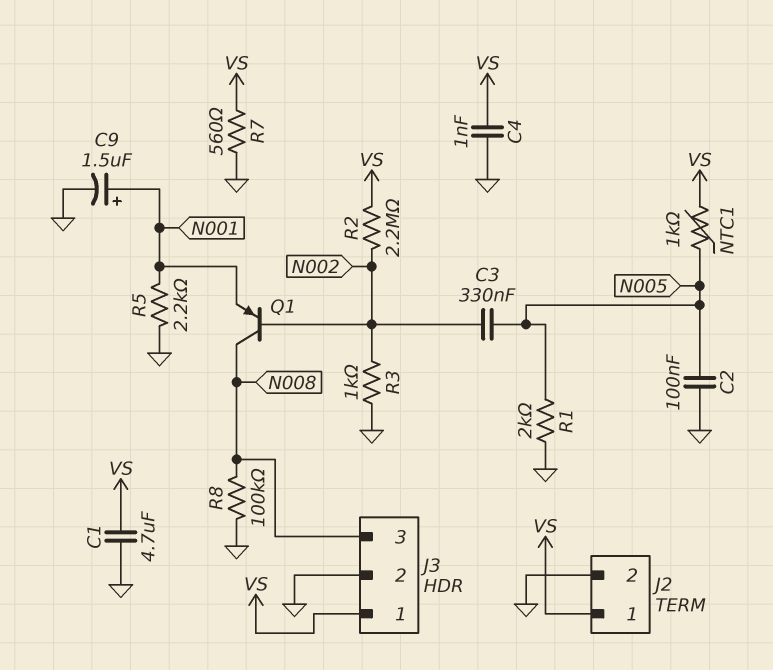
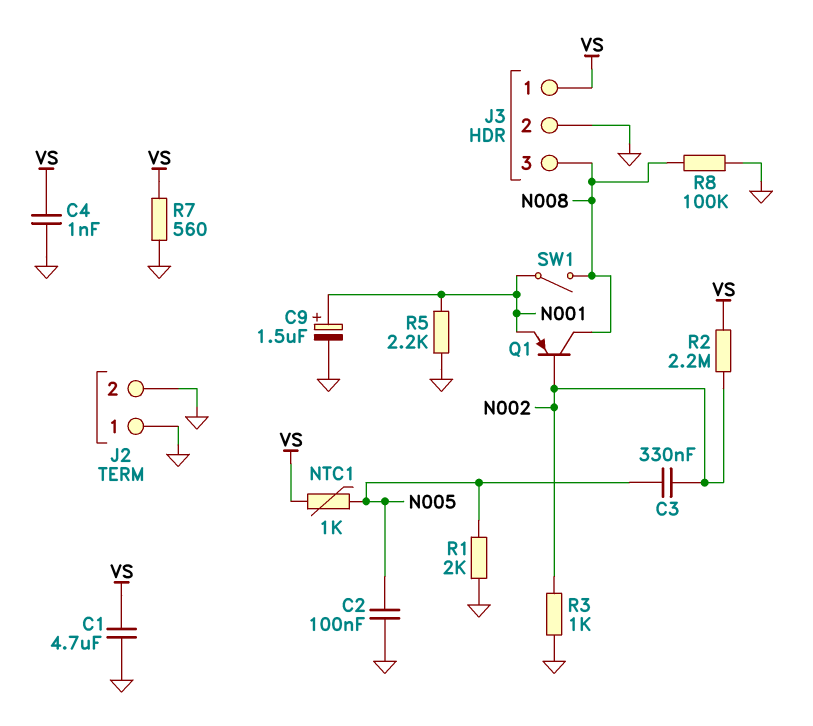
J2 pin 1: VS -> GND
SW1: none -> switch (N001, N008)

